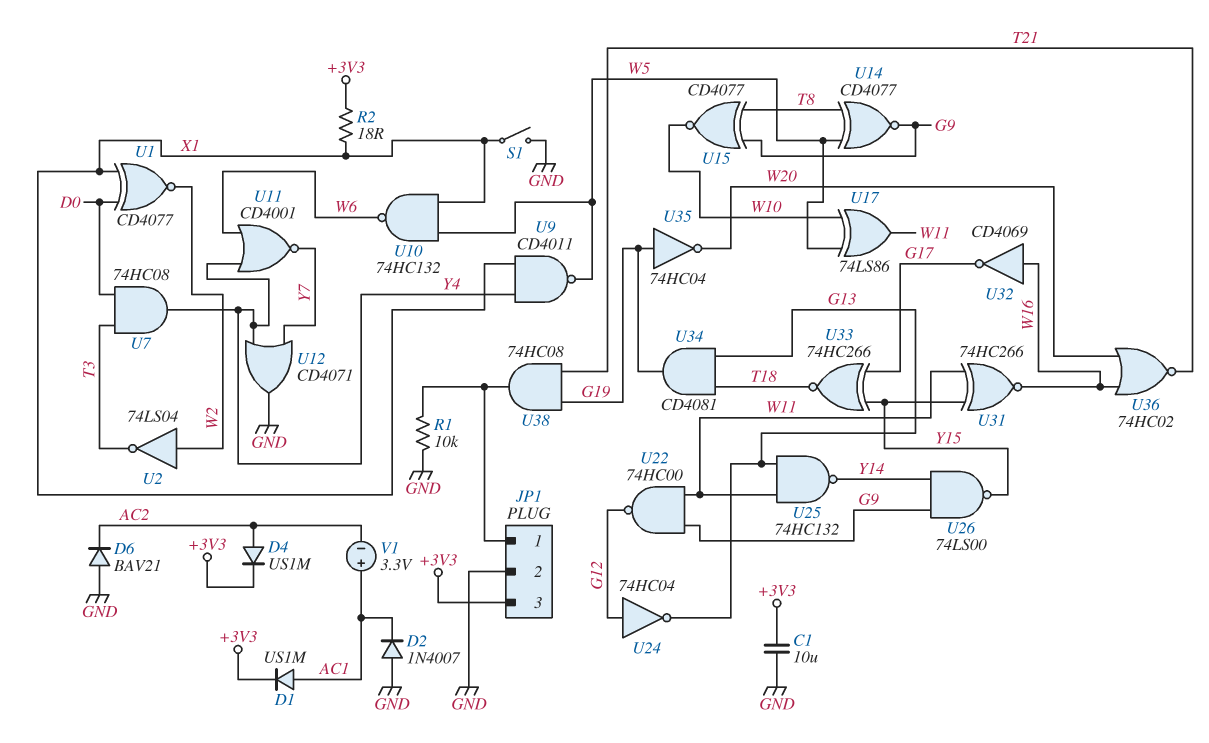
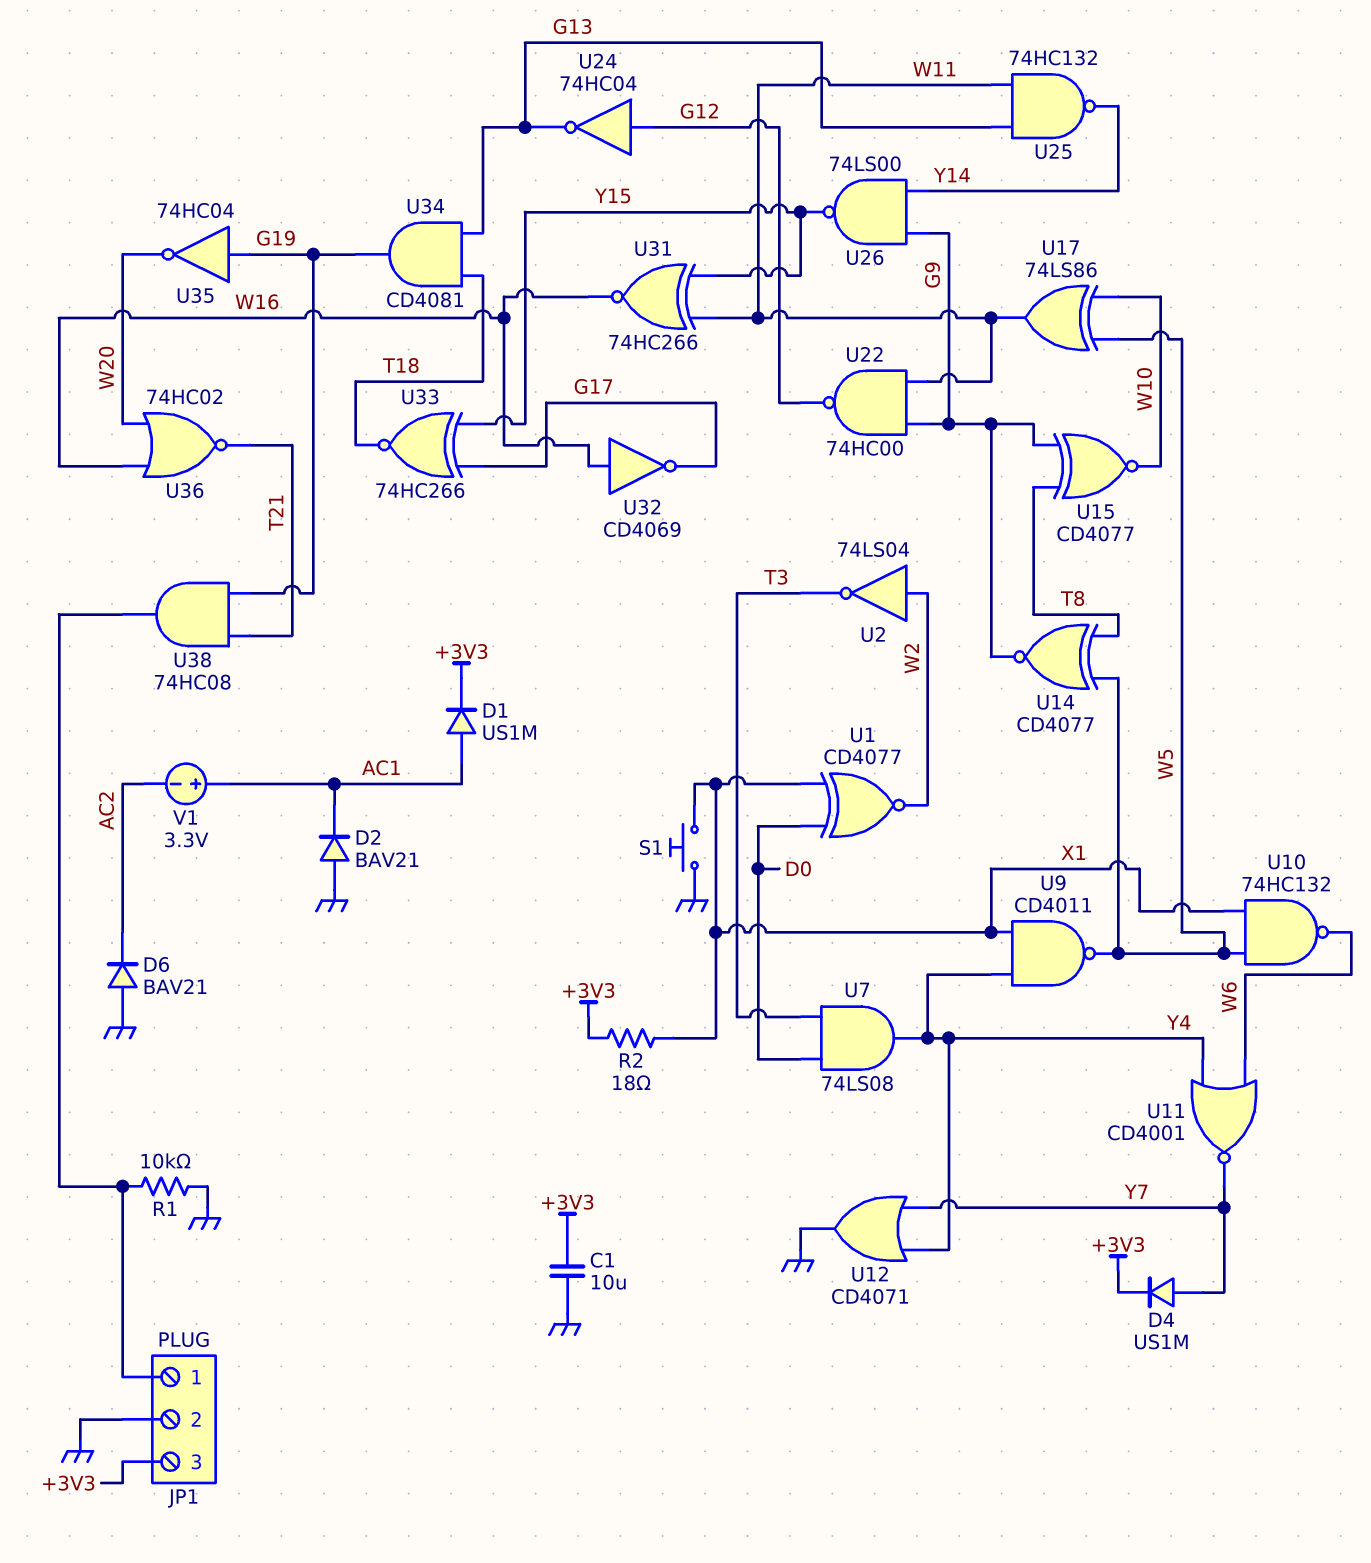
D2: diode 1N4007 (A GND, K AC1) -> diode BAV21 (A GND, K AC1)
D4: diode US1M (A AC2, K +3V3) -> diode US1M (A Y7, K +3V3)
S1: switch (GND, X1) -> button (GND, X1)
U7: AND 74HC08 (in D0, in T3, out Y4) -> AND 74LS08 (in D0, in T3, out Y4)

